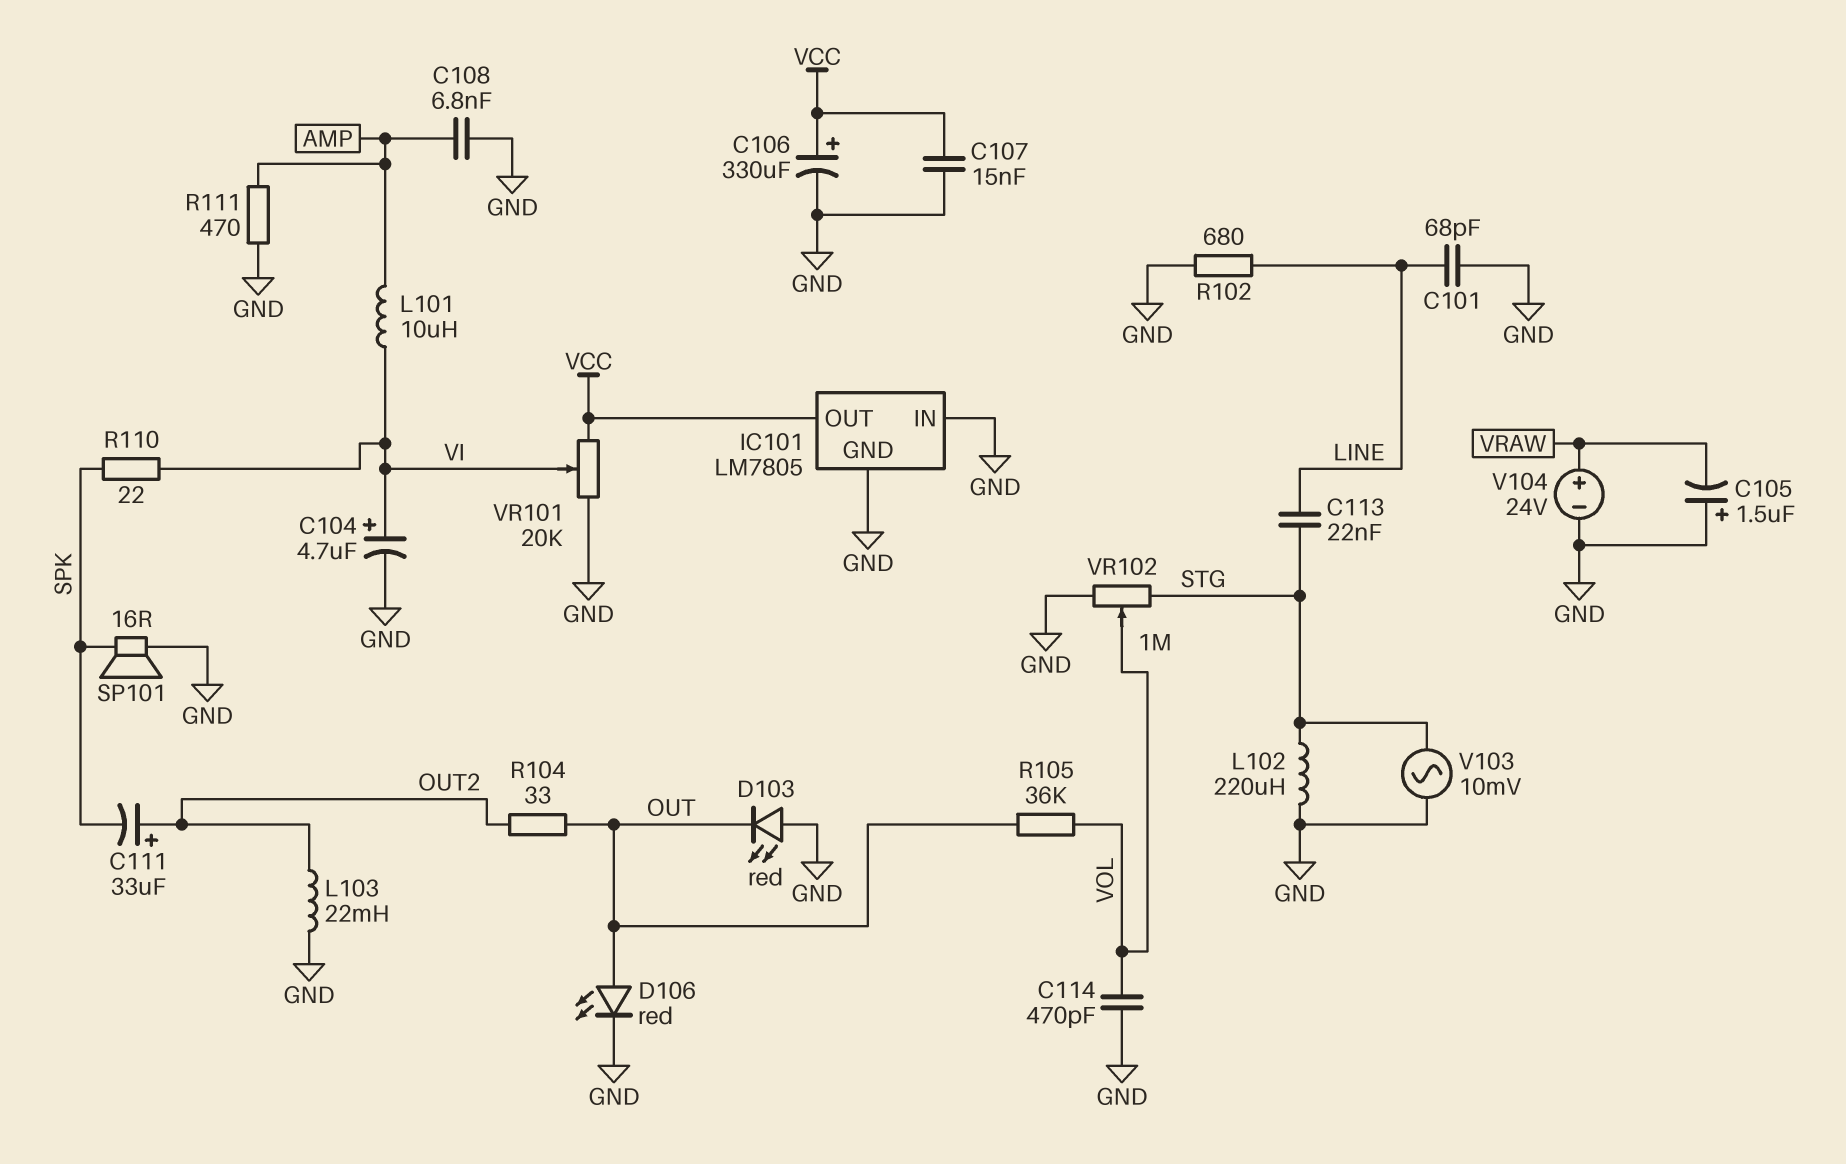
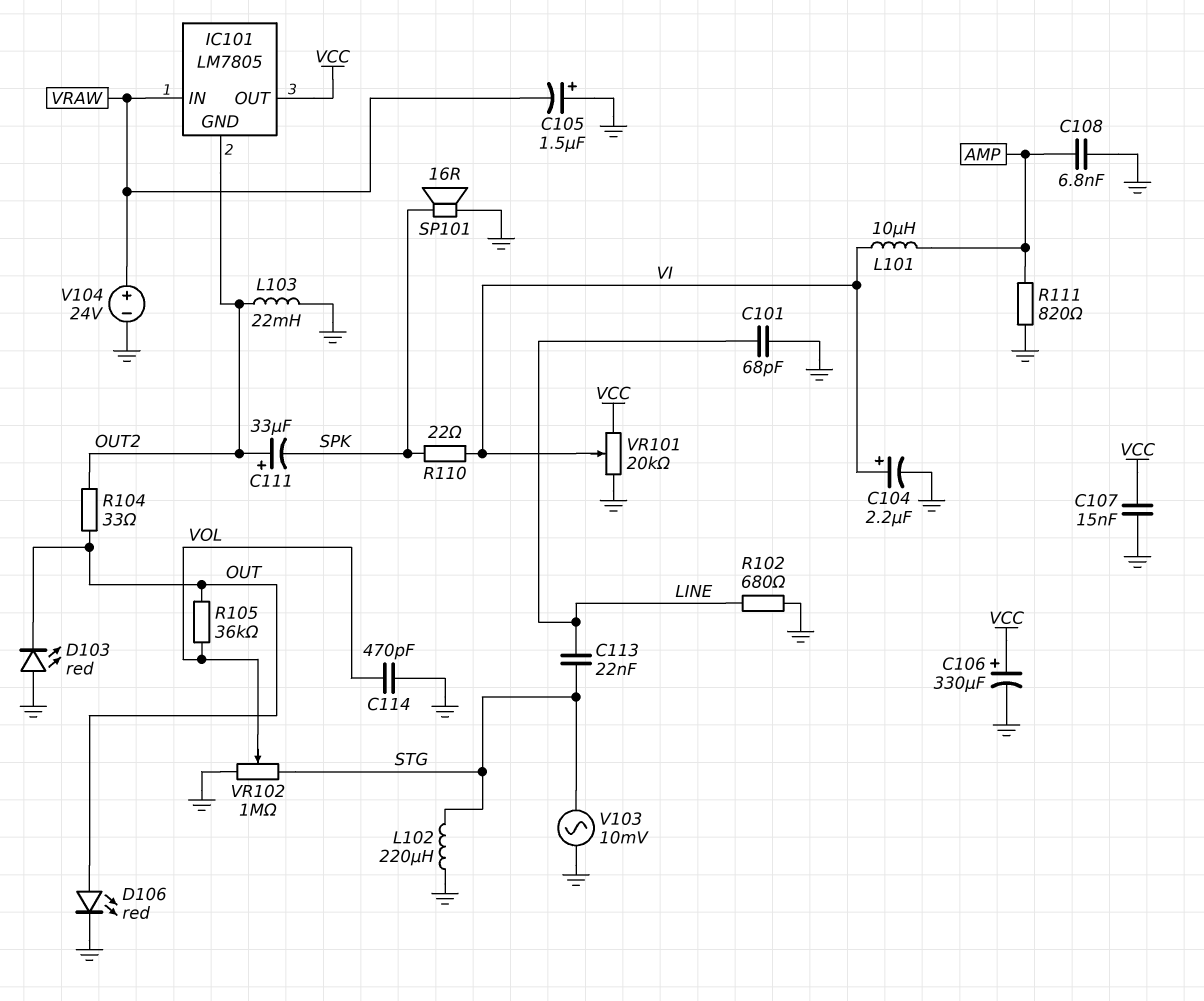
C104: 4.7uF (plus VI, minus GND) -> 2.2uF (plus VI, minus GND)
IC101 pin GND: GND -> OUT2
IC101 pin IN: GND -> VRAW
R111: 470 (AMP, GND) -> 820 (AMP, GND)

